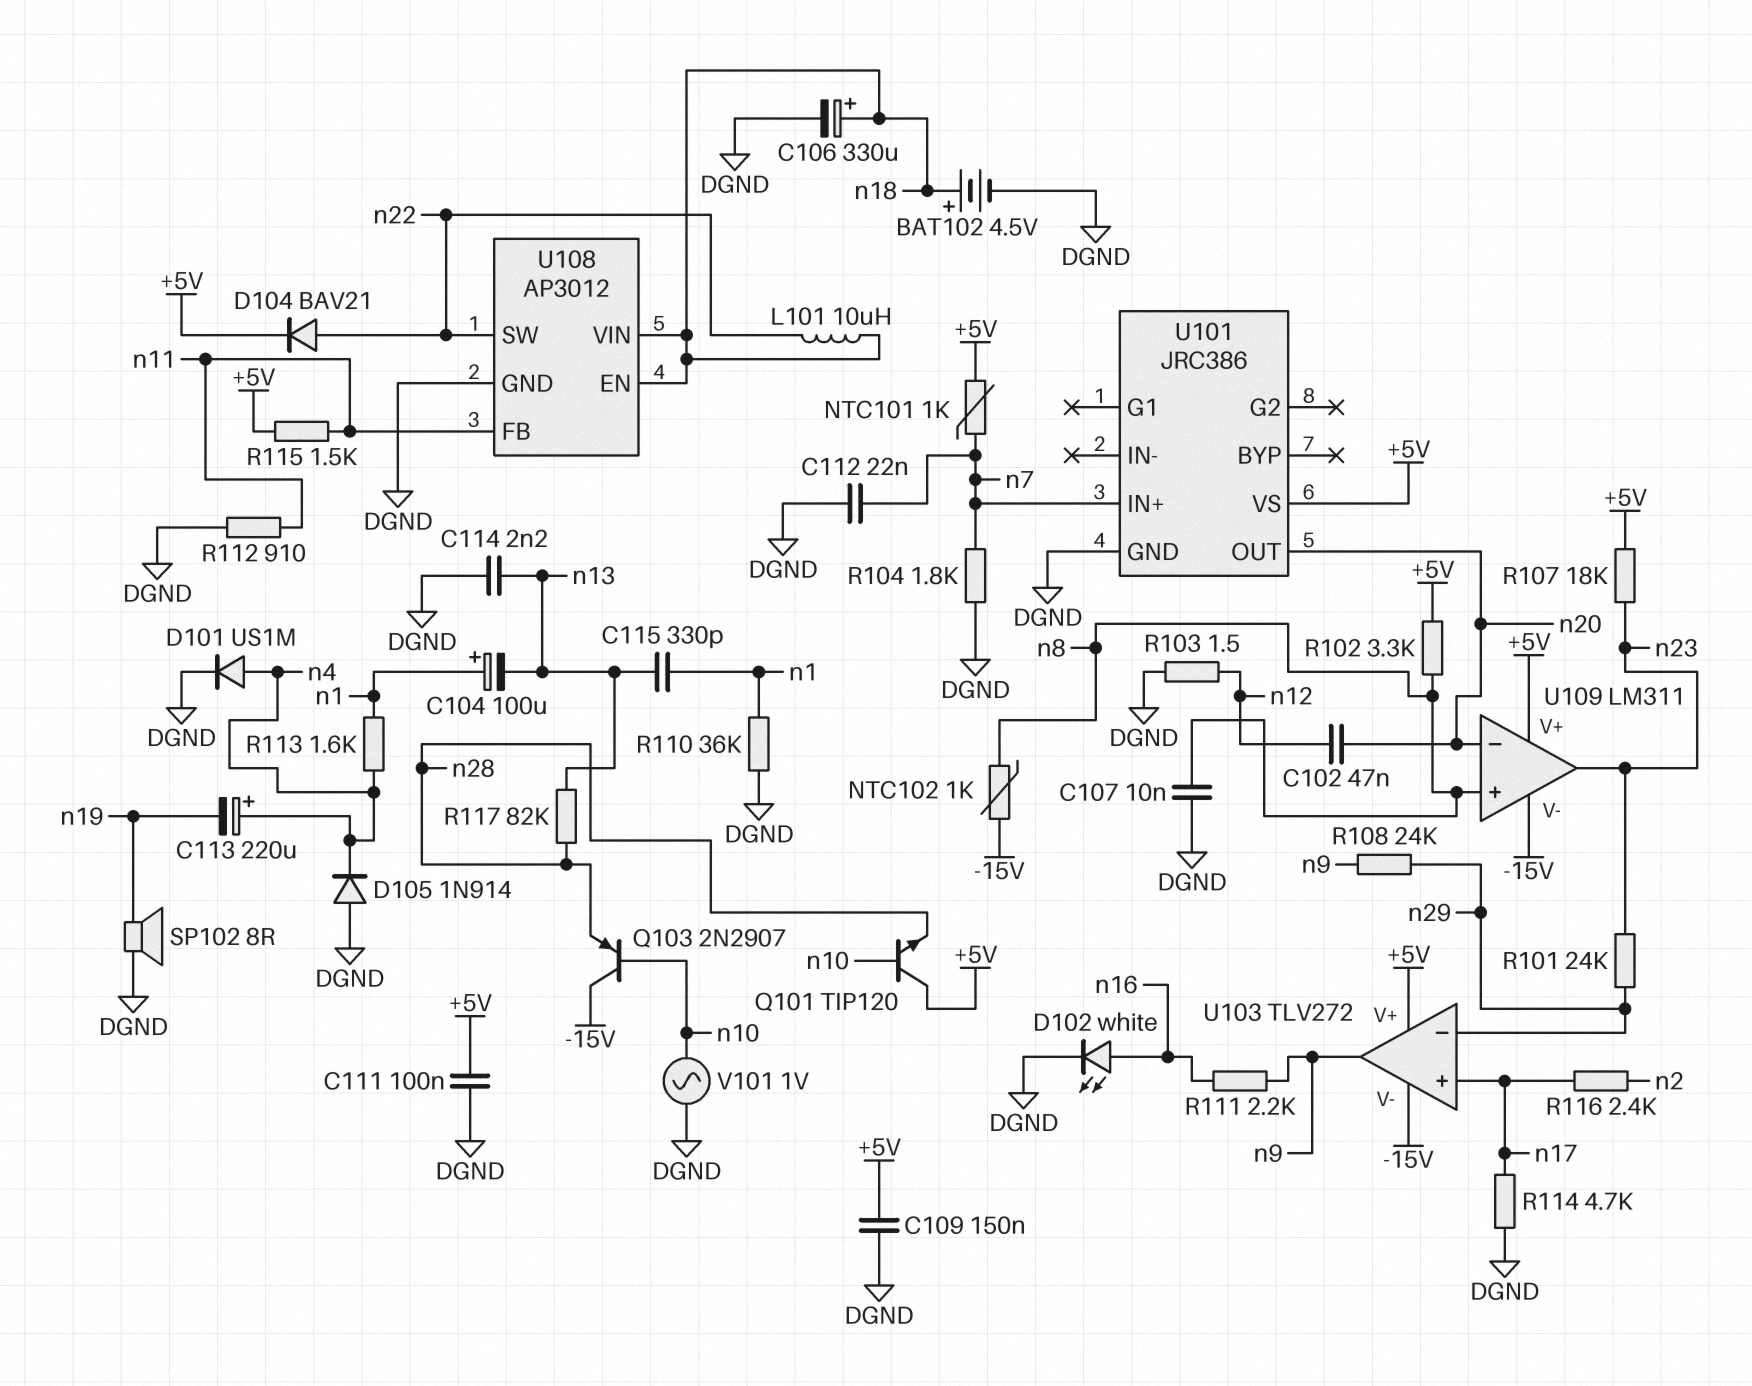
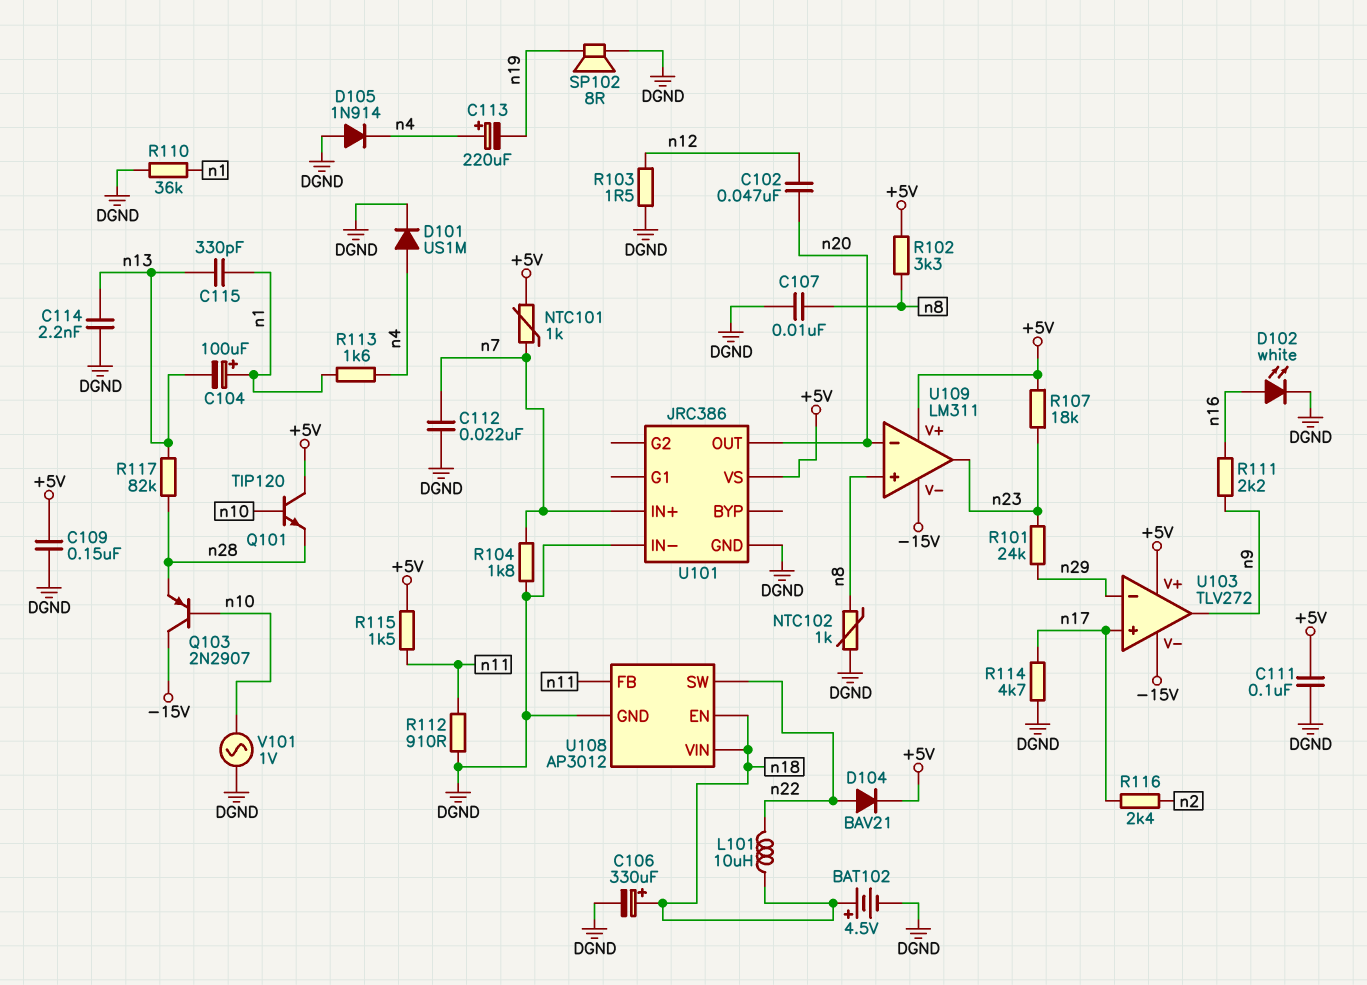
NTC102: 1k (-15V, n8) -> 1k (DGND, n8)
R108: 24k (n9, n29) -> none
U101 pin IN-: none -> DGND

